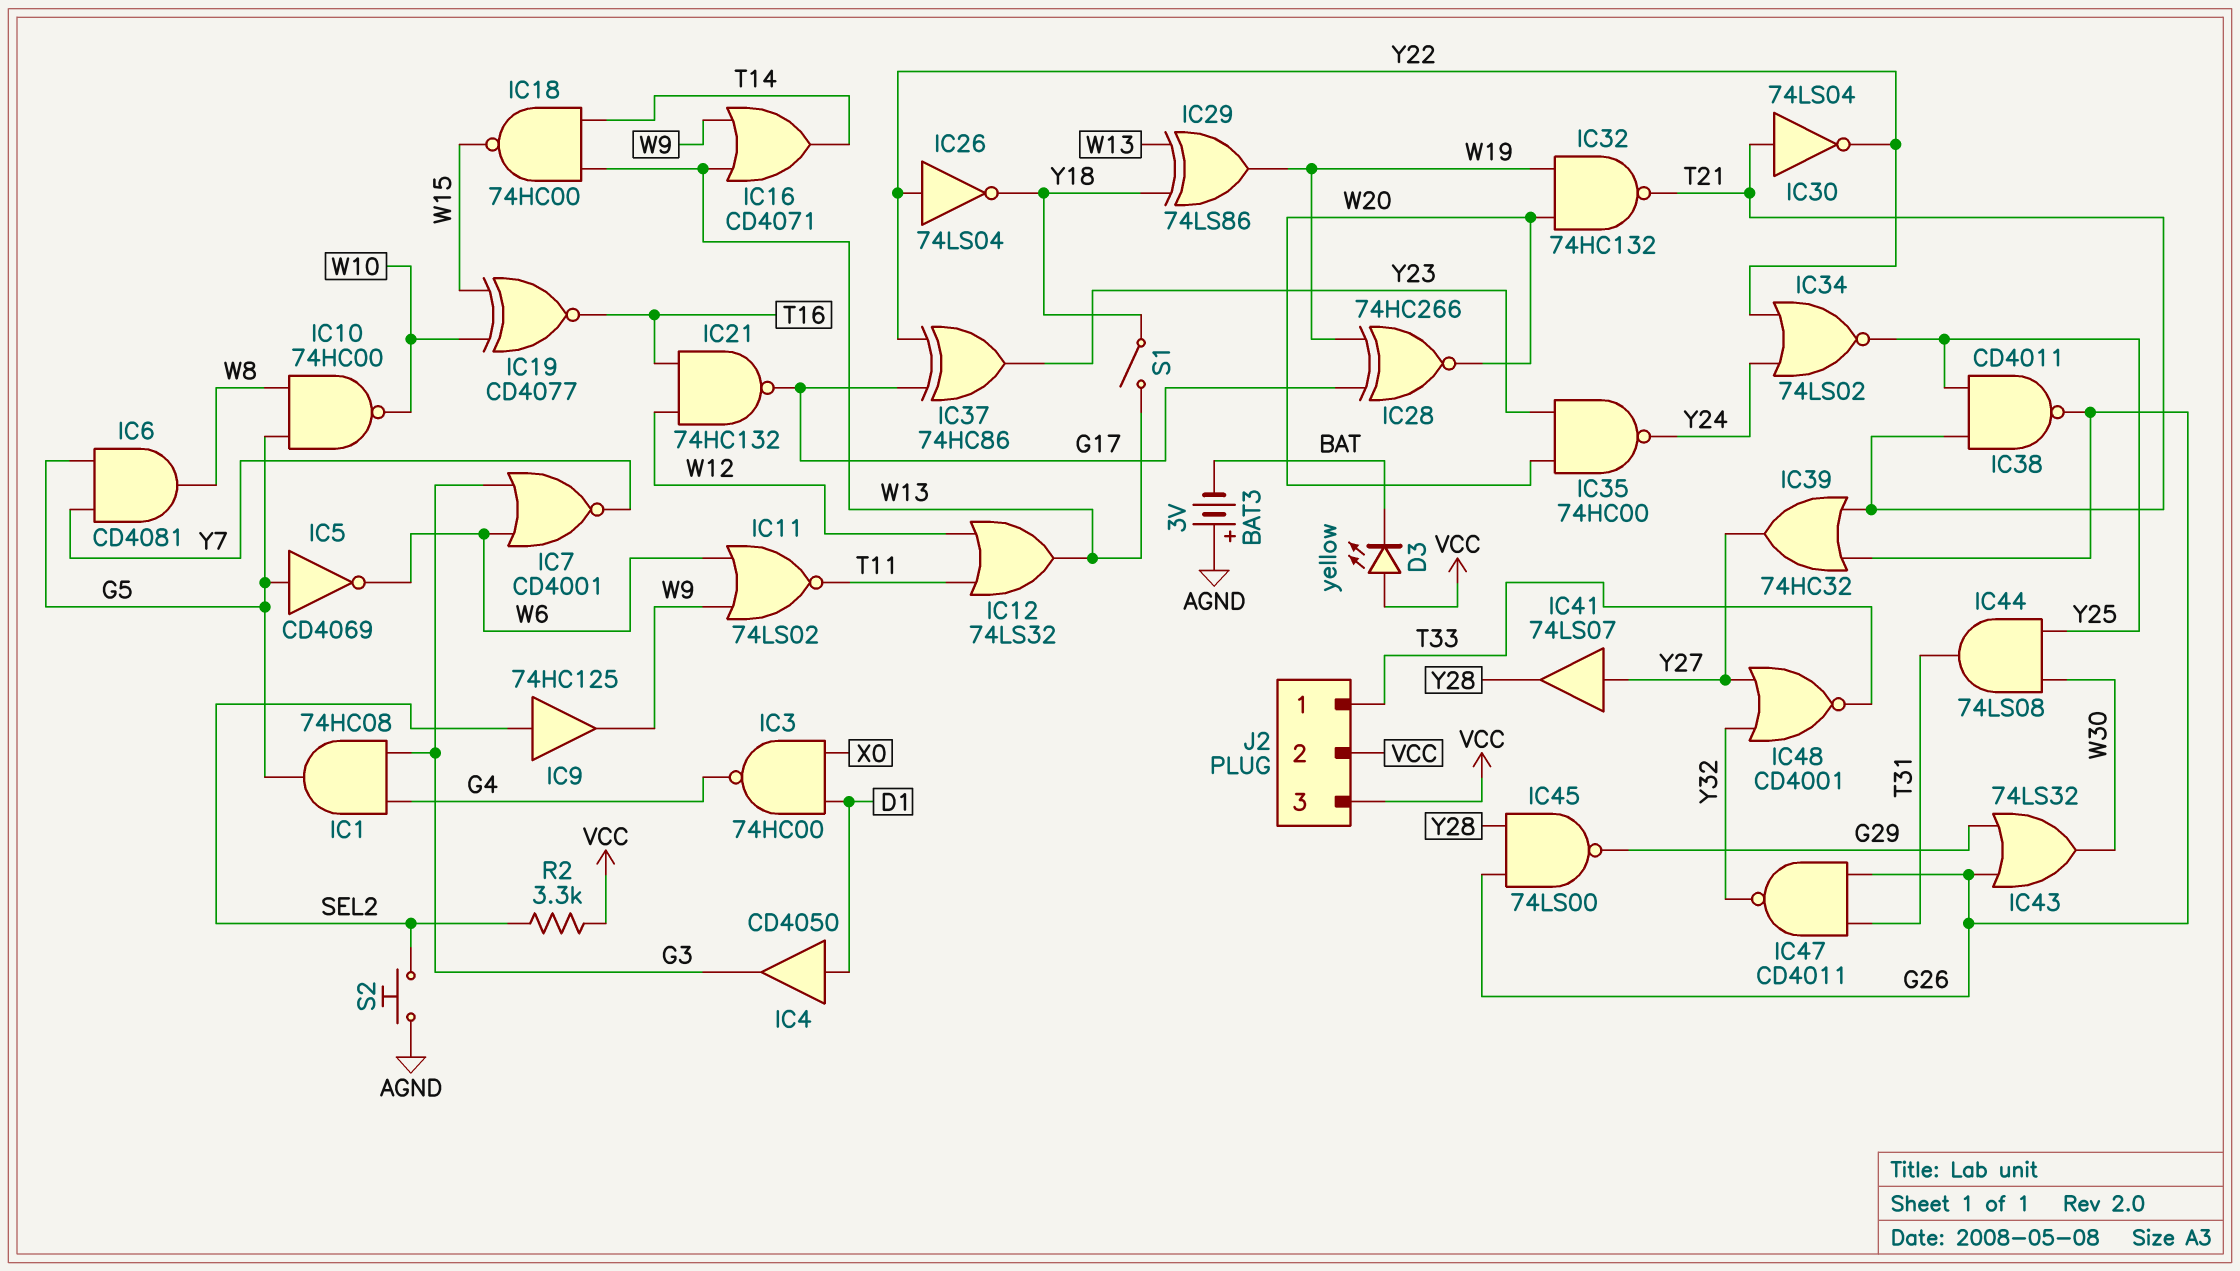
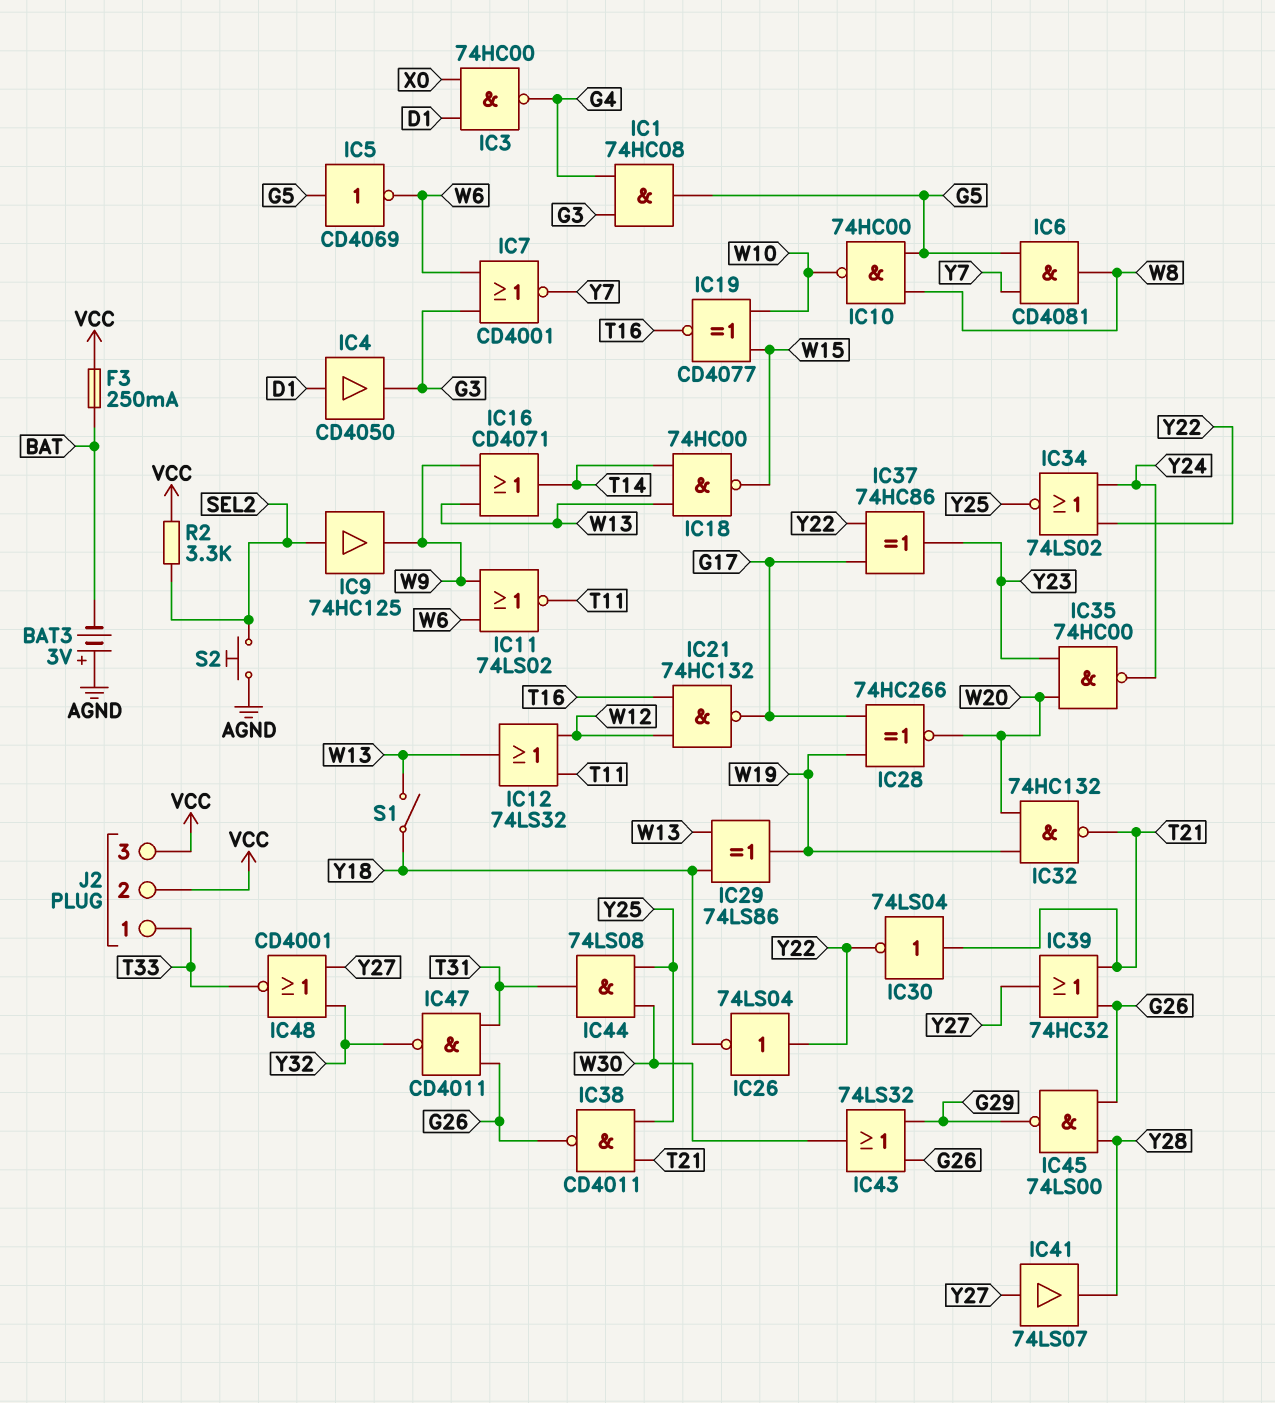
D3: LED yellow (A VCC, K BAT) -> none
F3: none -> 250mA (BAT, VCC)

